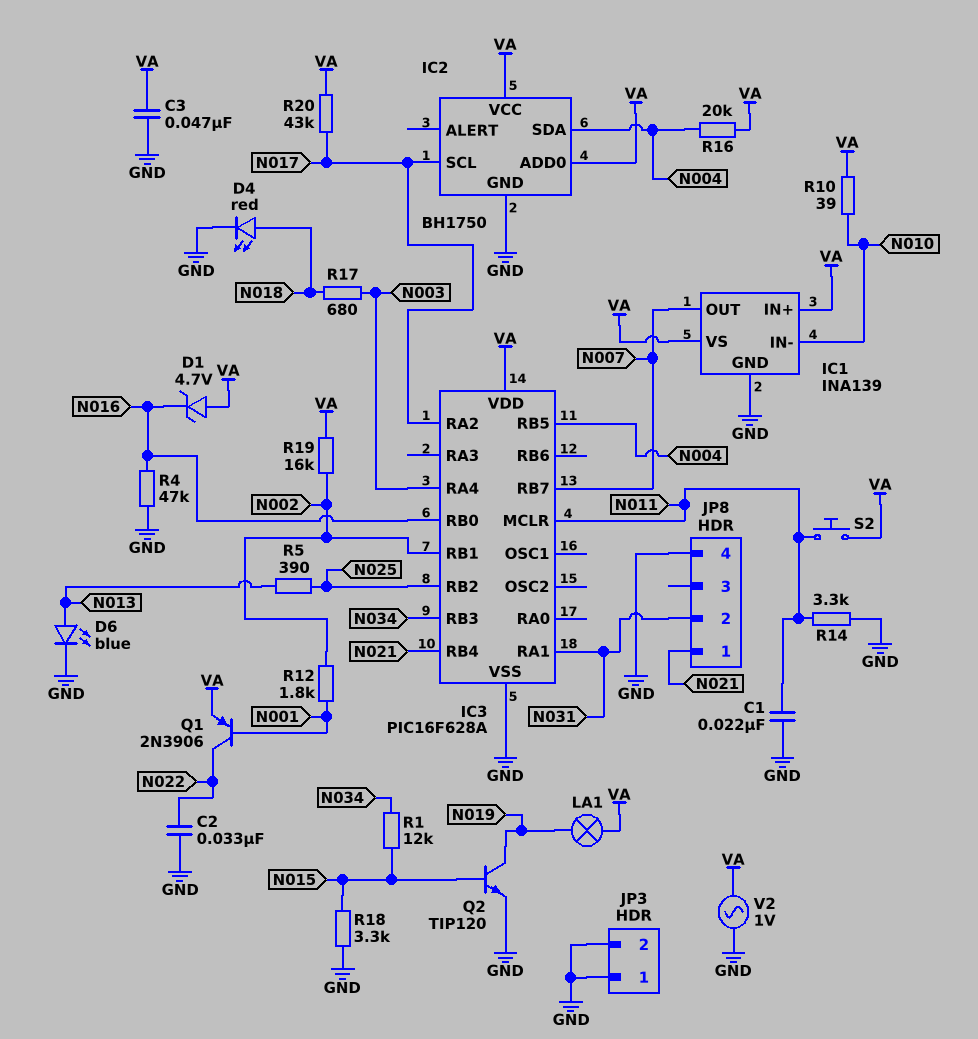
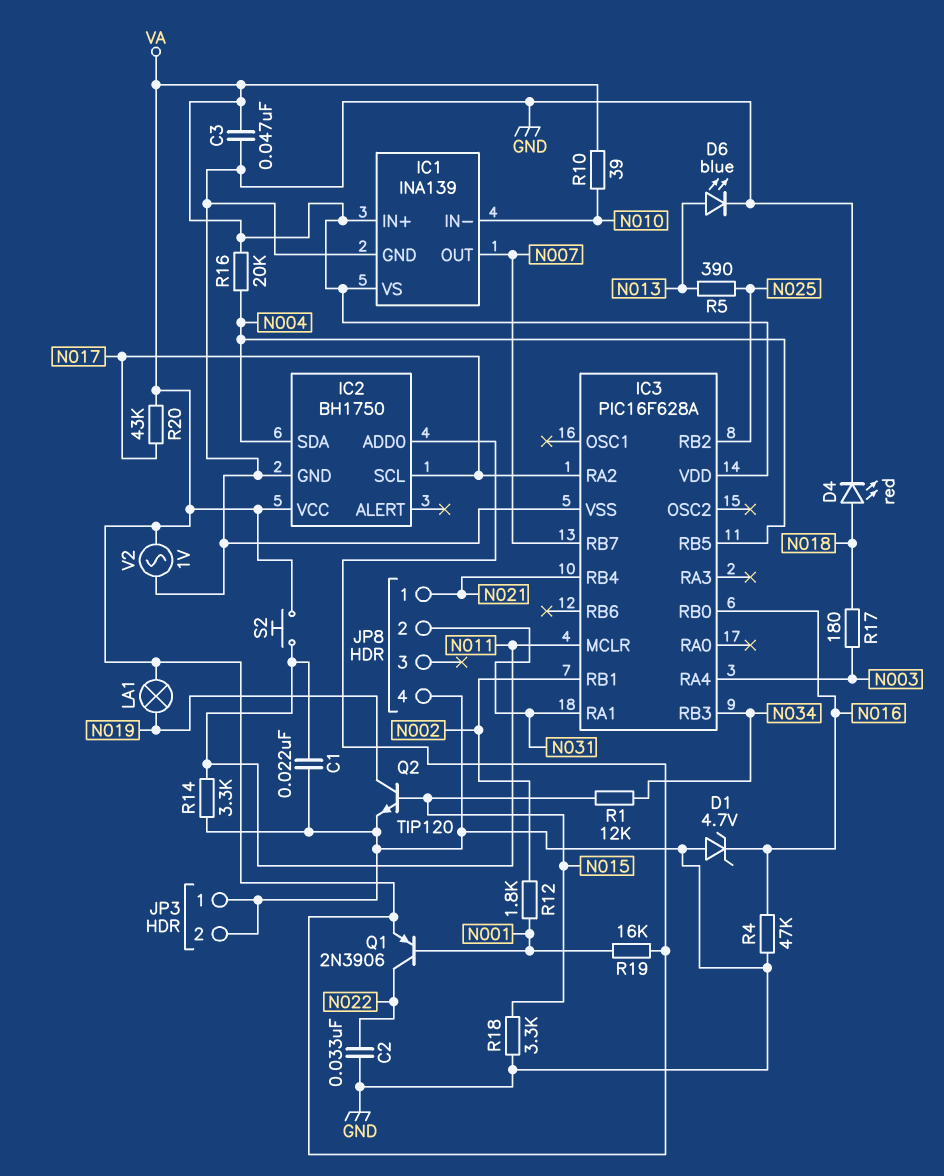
D1: zener 4.7V (A VA, K N016) -> zener 4.7V (A GND, K N016)
R17: 680 (N003, N018) -> 180 (N003, N018)
R19: 16k (N002, VA) -> 16k (N001, VA)

